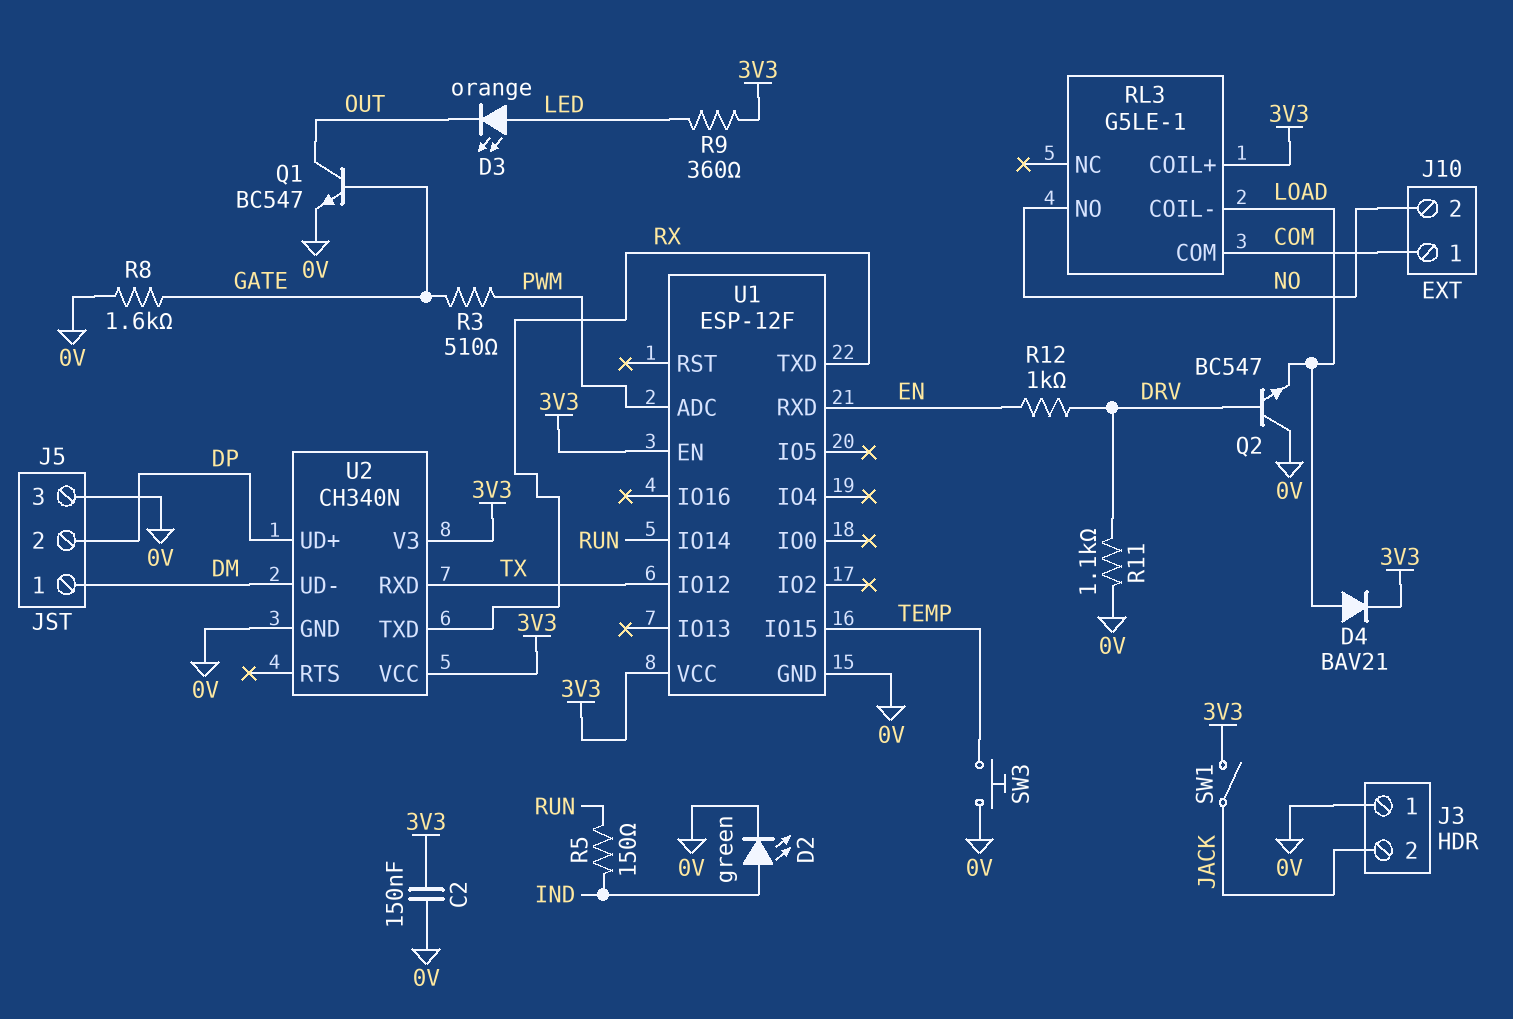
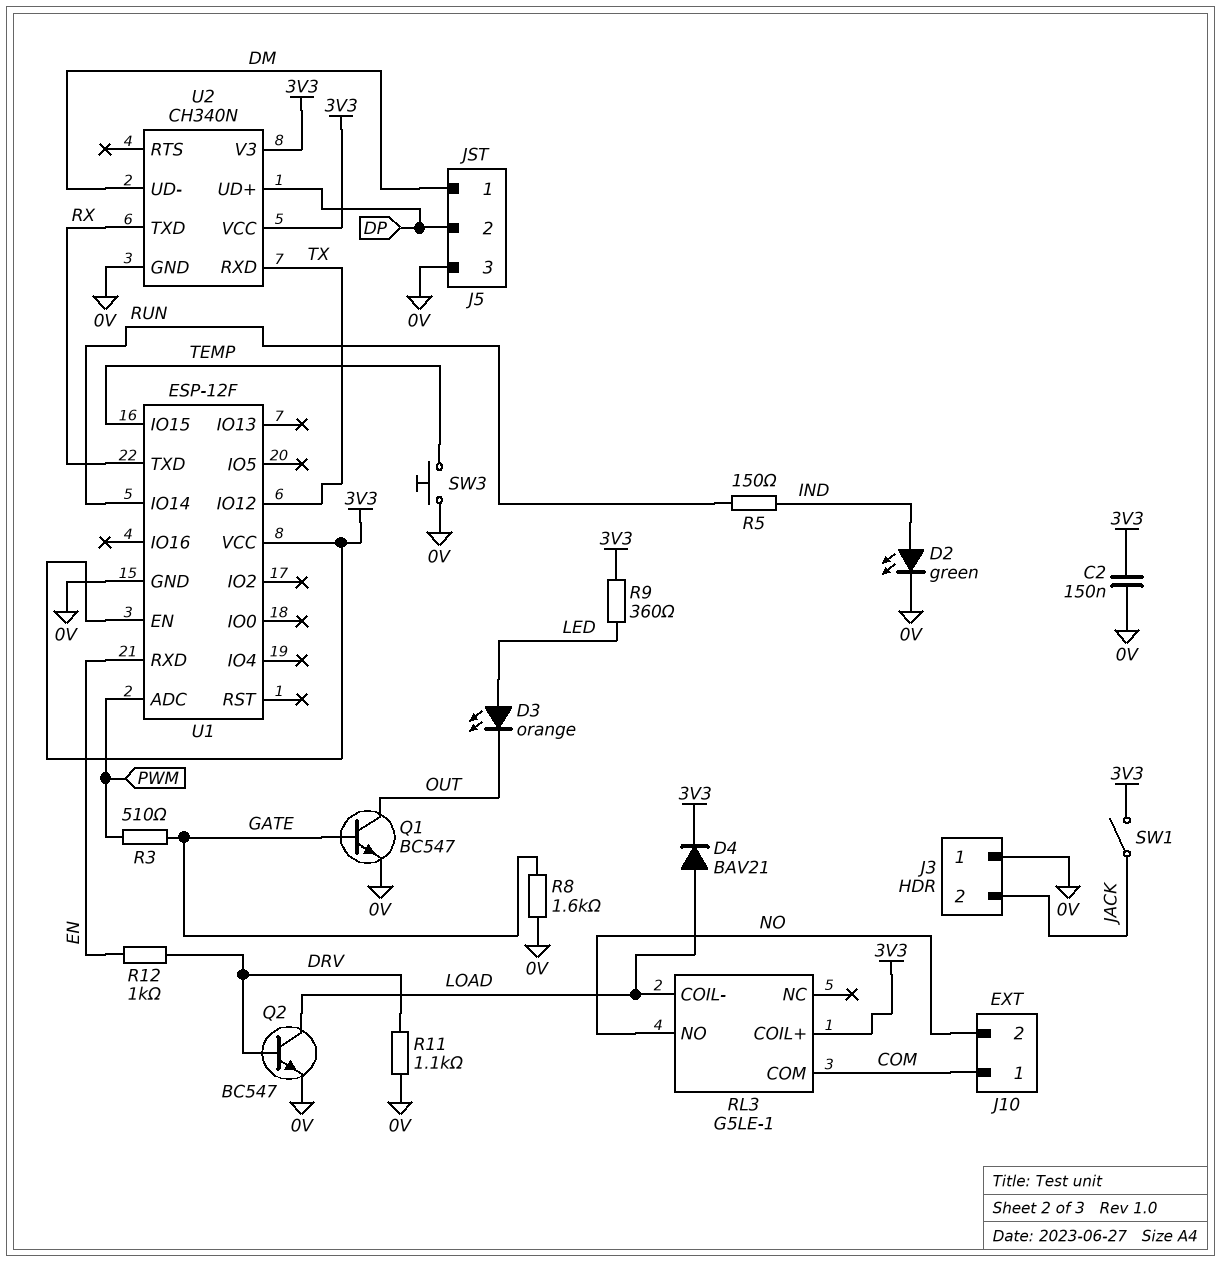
Q2: NPN BC547 (B DRV, C 0V, E LOAD) -> NPN BC547 (B DRV, C LOAD, E 0V)

